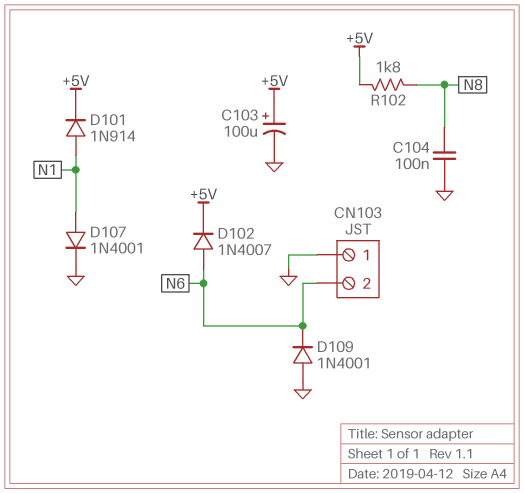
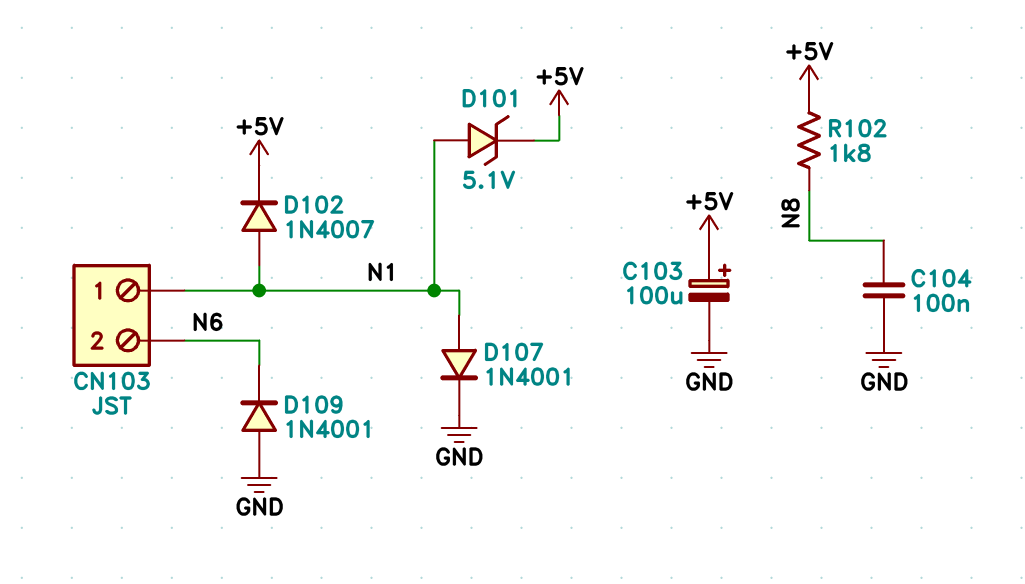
CN103 pin 1: GND -> N1
D101: diode 1N914 (A N1, K +5V) -> zener 5.1V (A N1, K +5V)
D102: diode 1N4007 (A N6, K +5V) -> diode 1N4007 (A N1, K +5V)

